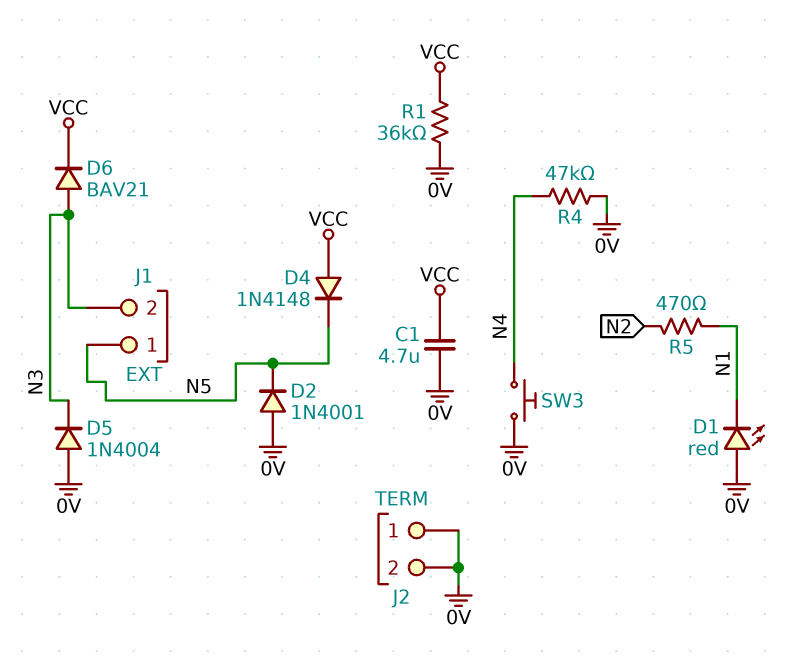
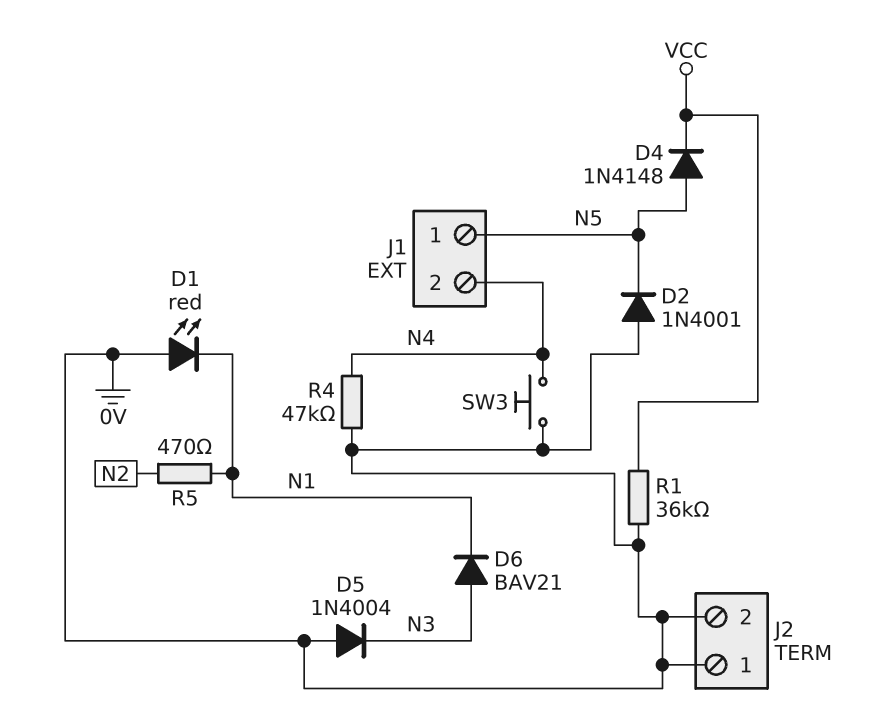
C1: 4.7uF (0V, VCC) -> none
D4: diode 1N4148 (A VCC, K N5) -> diode 1N4148 (A N5, K VCC)
D6: diode BAV21 (A N3, K VCC) -> diode BAV21 (A N3, K N1)
J1 pin 2: N3 -> N4

